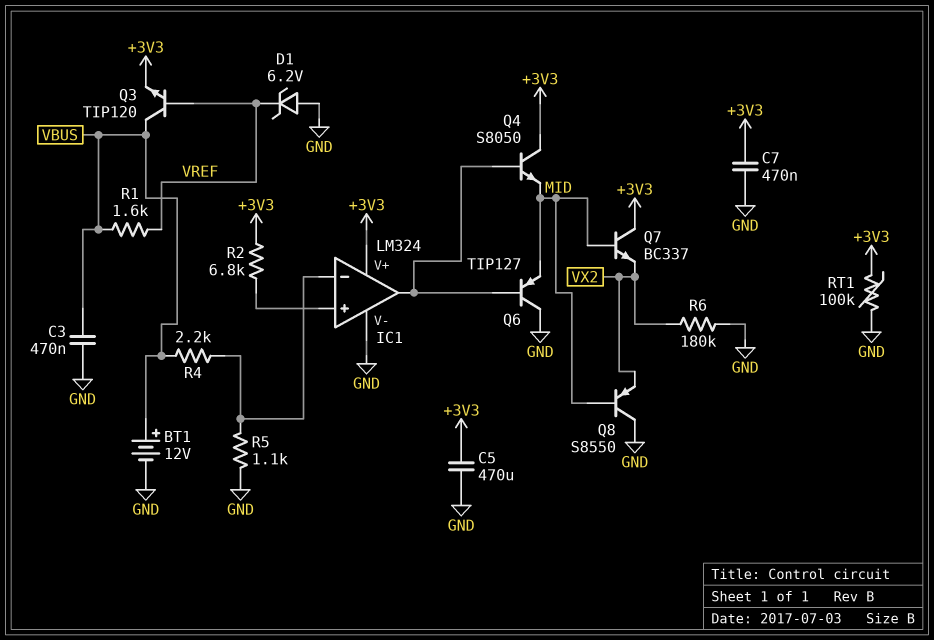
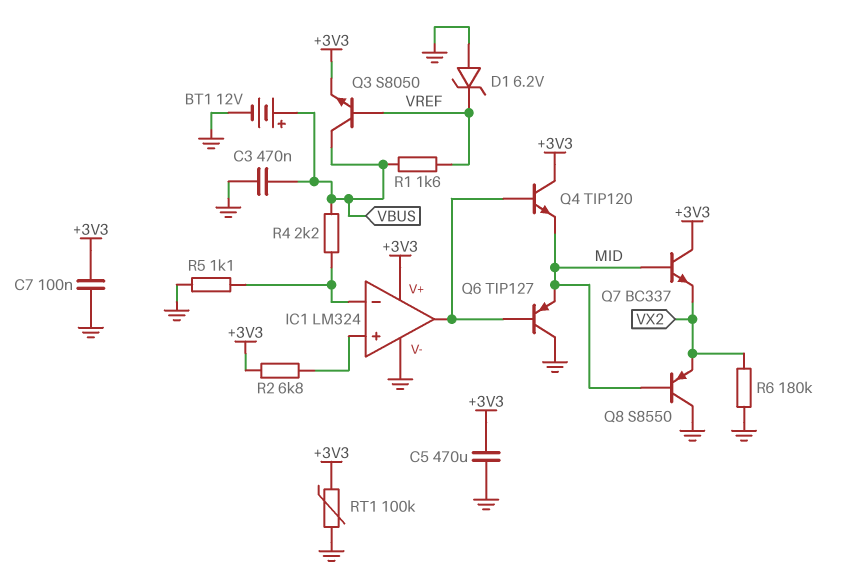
C7: 470nF (+3V3, GND) -> 100nF (+3V3, GND)
Q3: NPN TIP120 (B VREF, C VBUS, E +3V3) -> NPN S8050 (B VREF, C VBUS, E +3V3)
Q4: NPN S8050 (B IC1/out, C +3V3, E MID) -> NPN TIP120 (B IC1/out, C +3V3, E MID)

